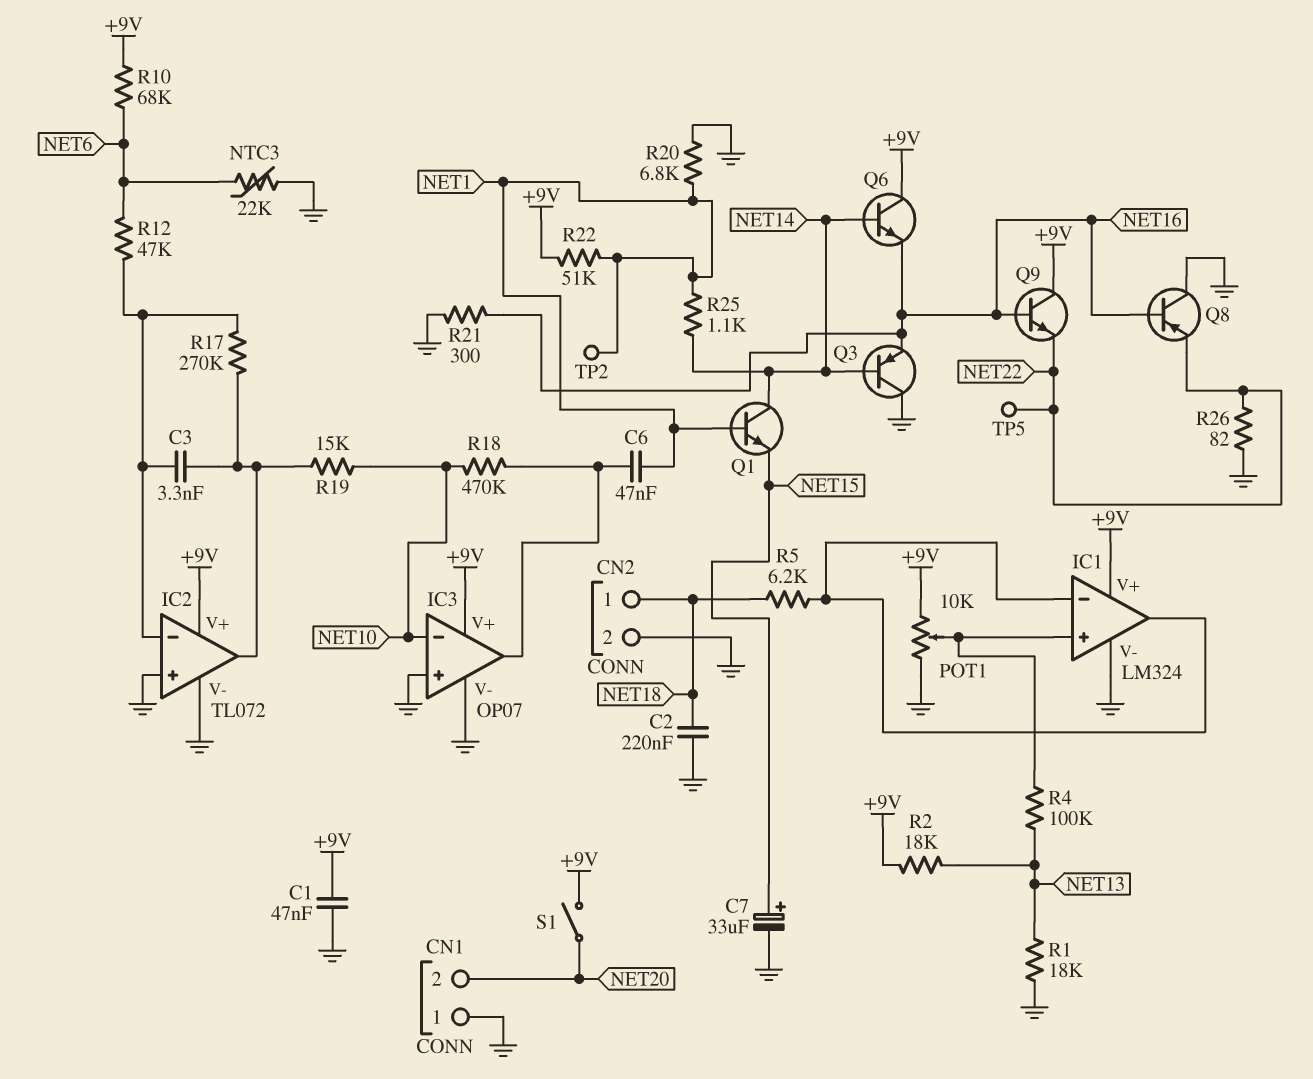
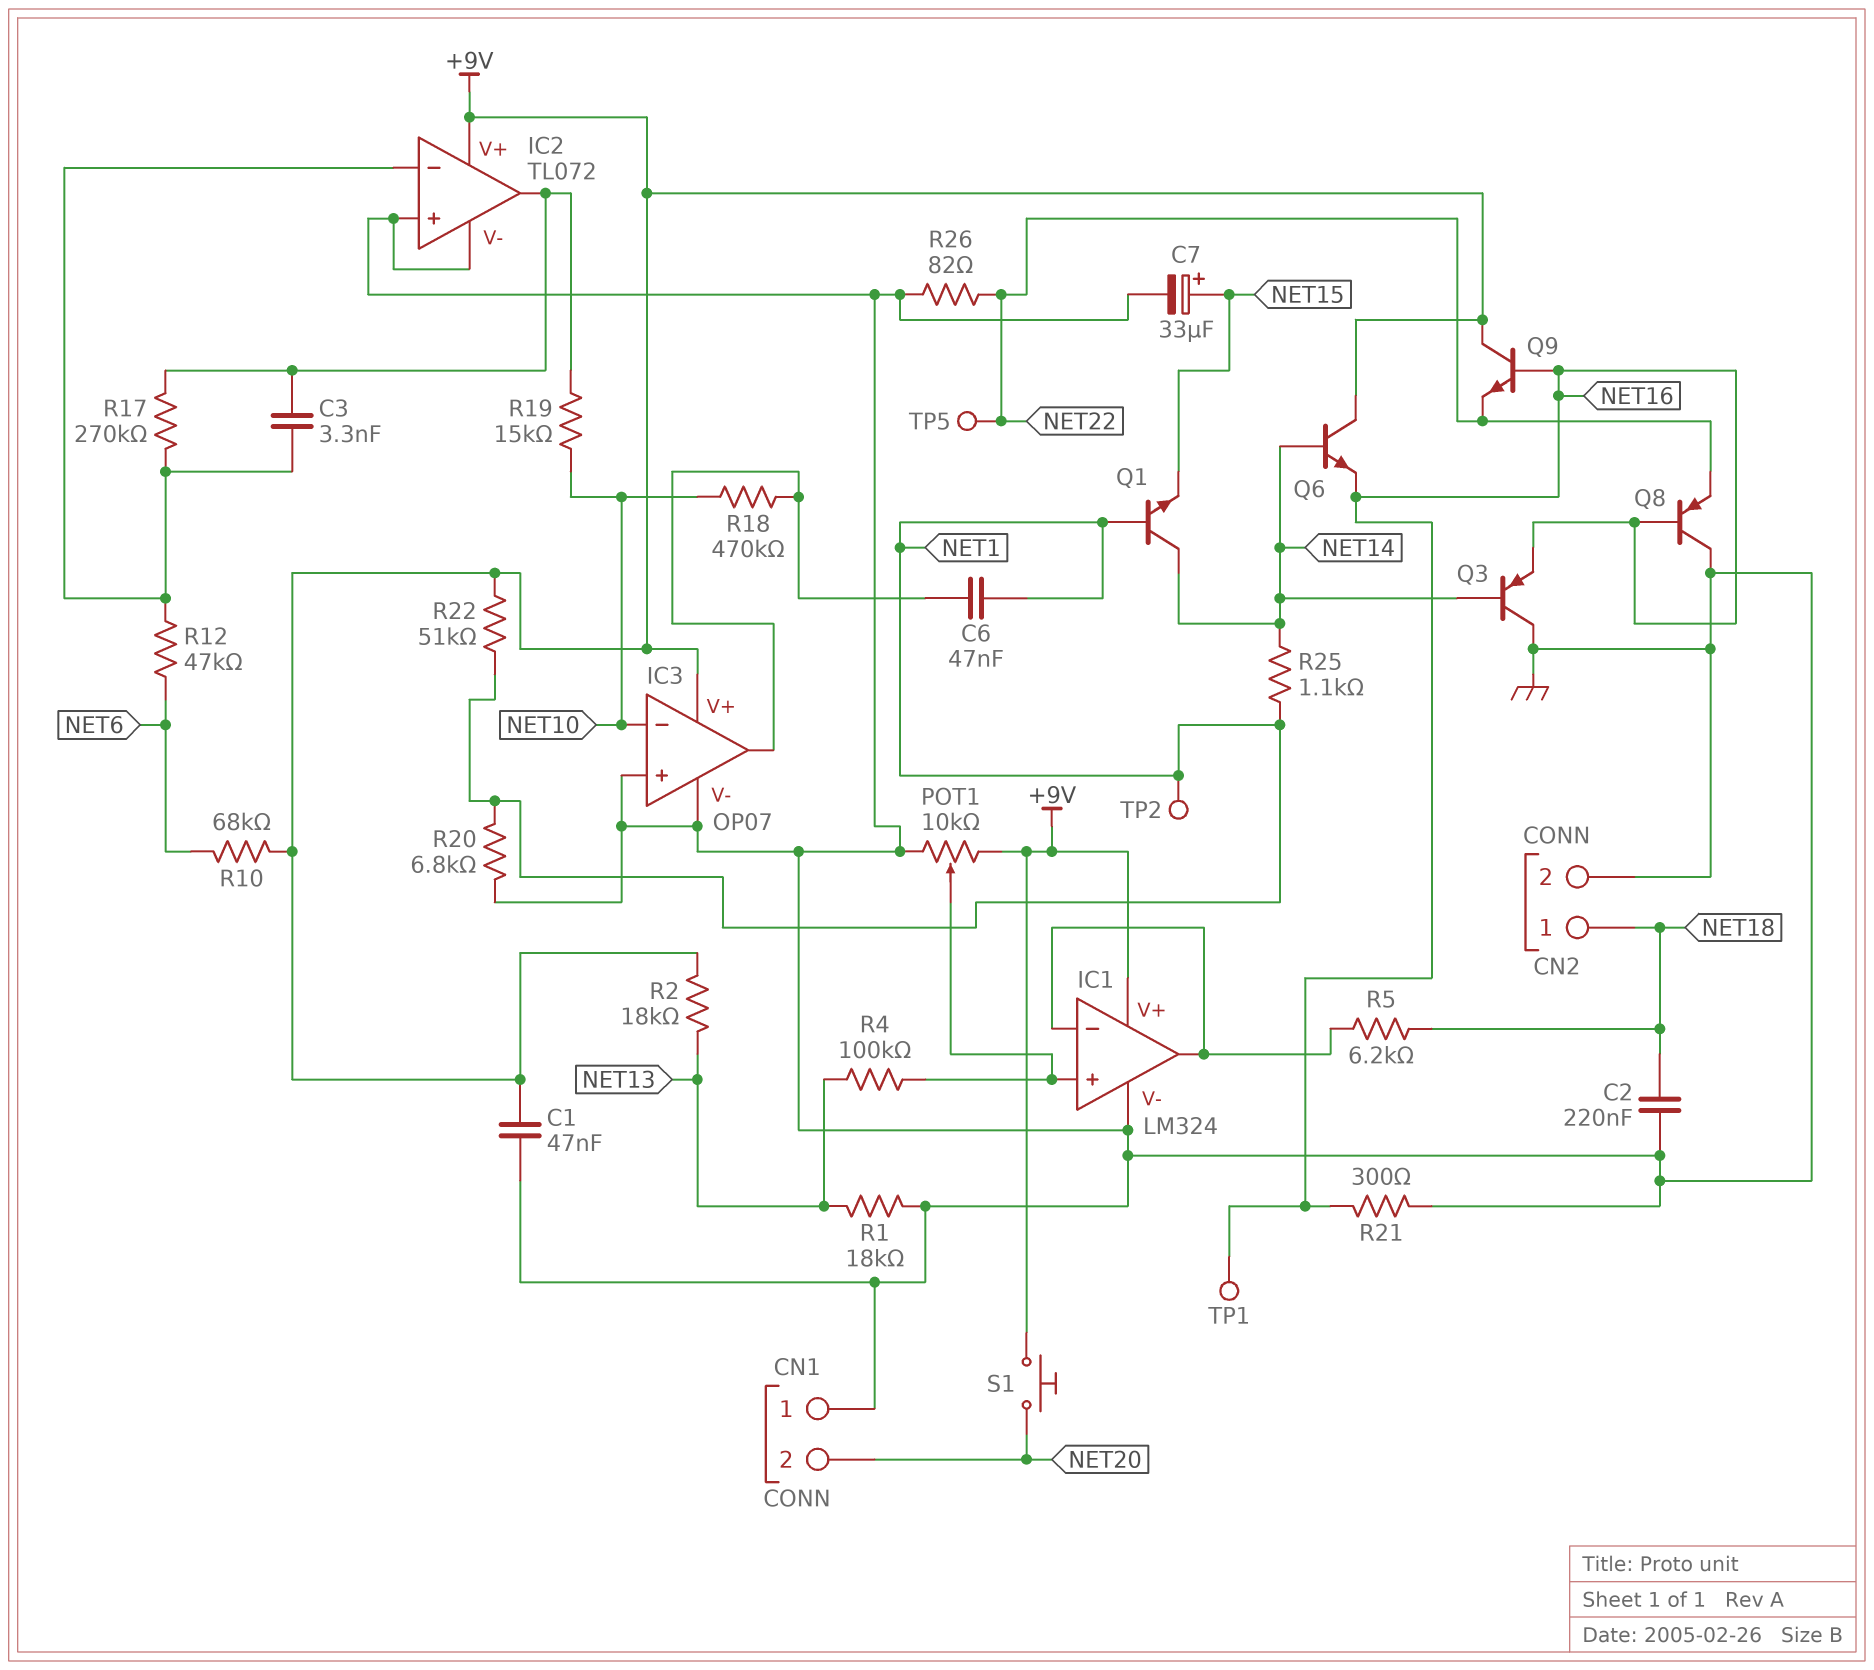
NTC3: 22k (GND, NET6) -> none
S1: switch (+9V, NET20) -> button (+9V, NET20)
TP1: none -> test point (NET16)

